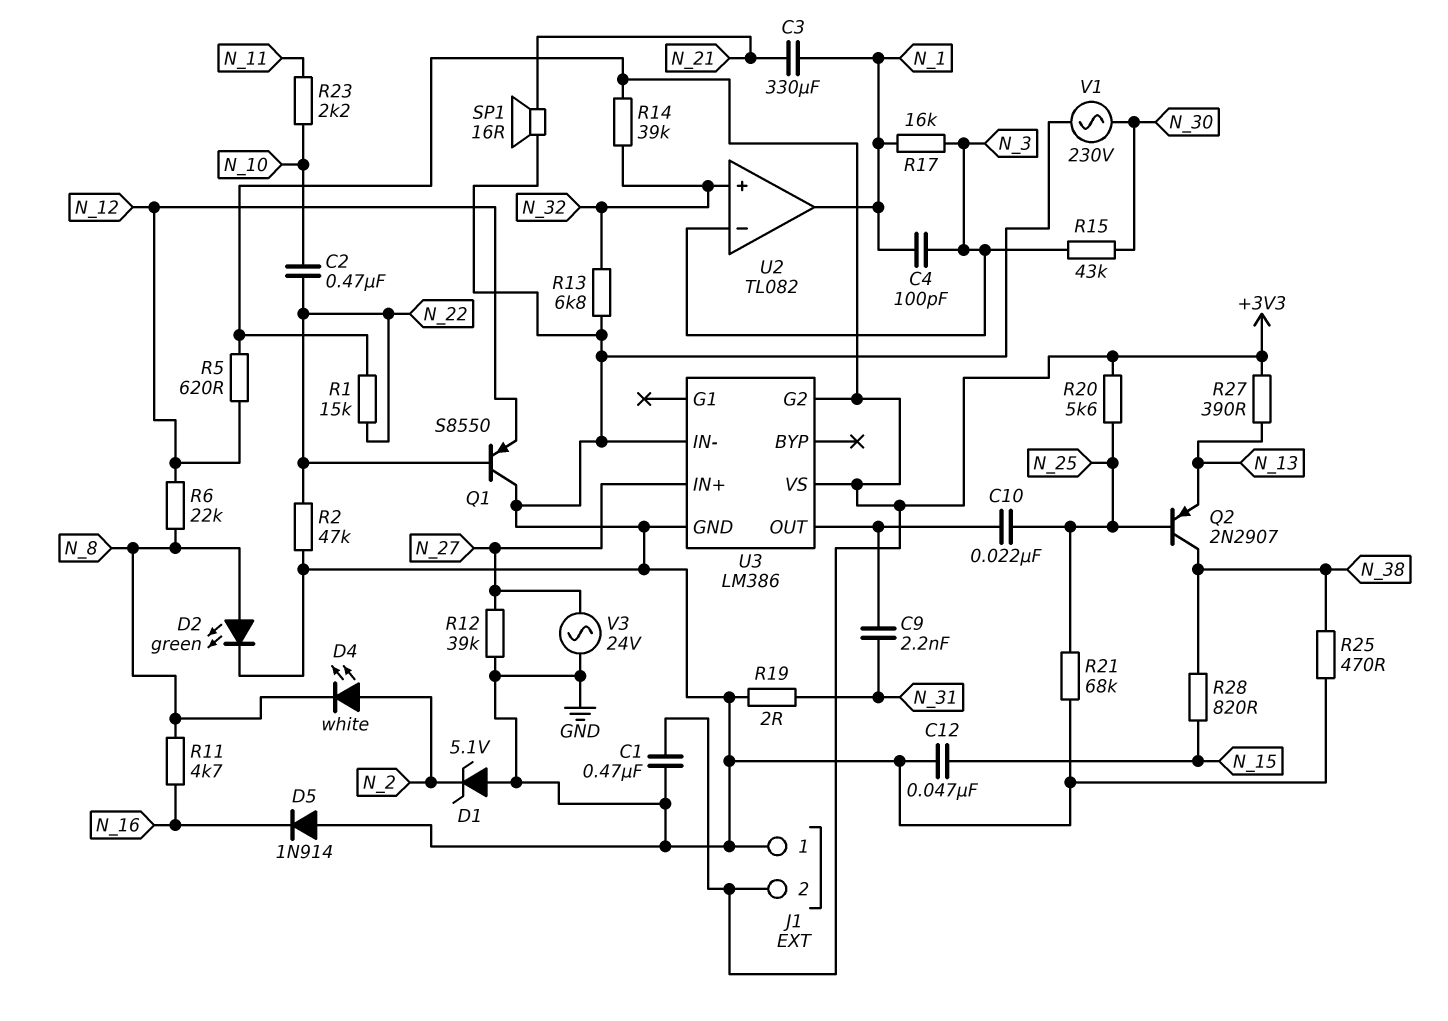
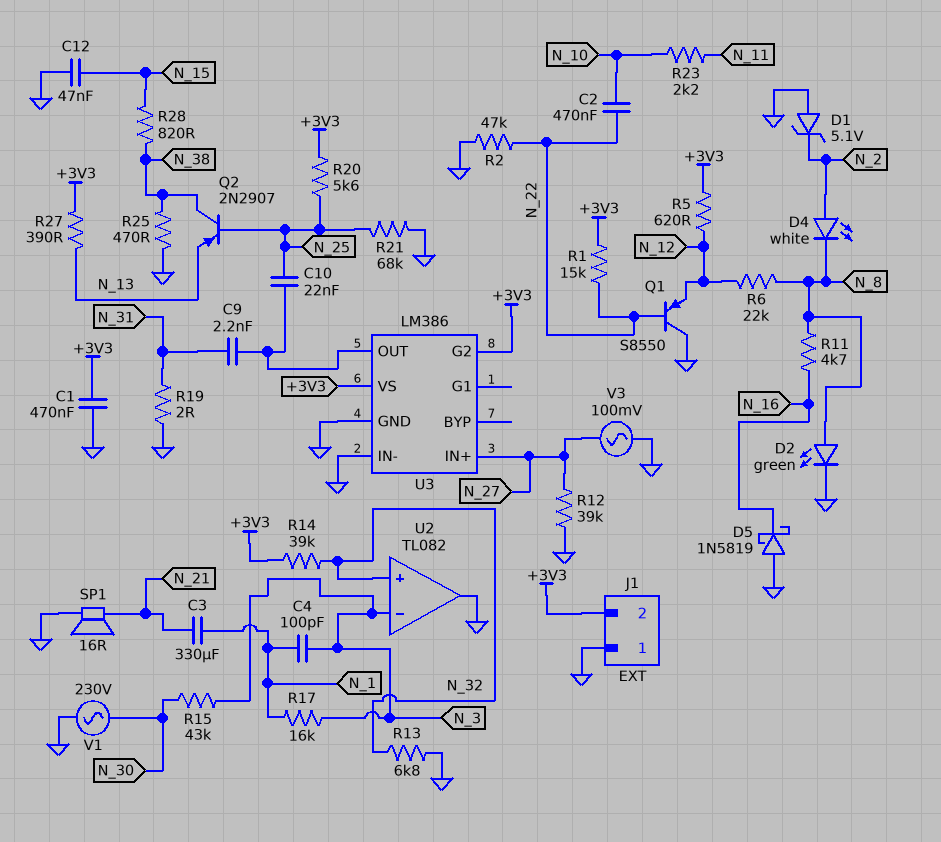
D5: diode 1N914 (A GND, K N_16) -> schottky 1N5819 (A GND, K N_16)
U2 pin out: N_1 -> GND
V3: AC 24V (GND, N_27) -> AC 100mV (GND, N_27)

